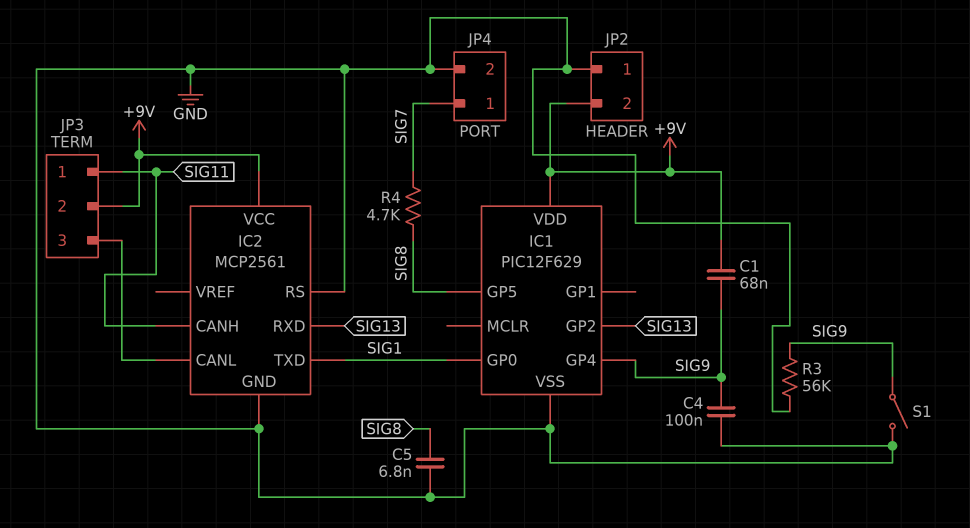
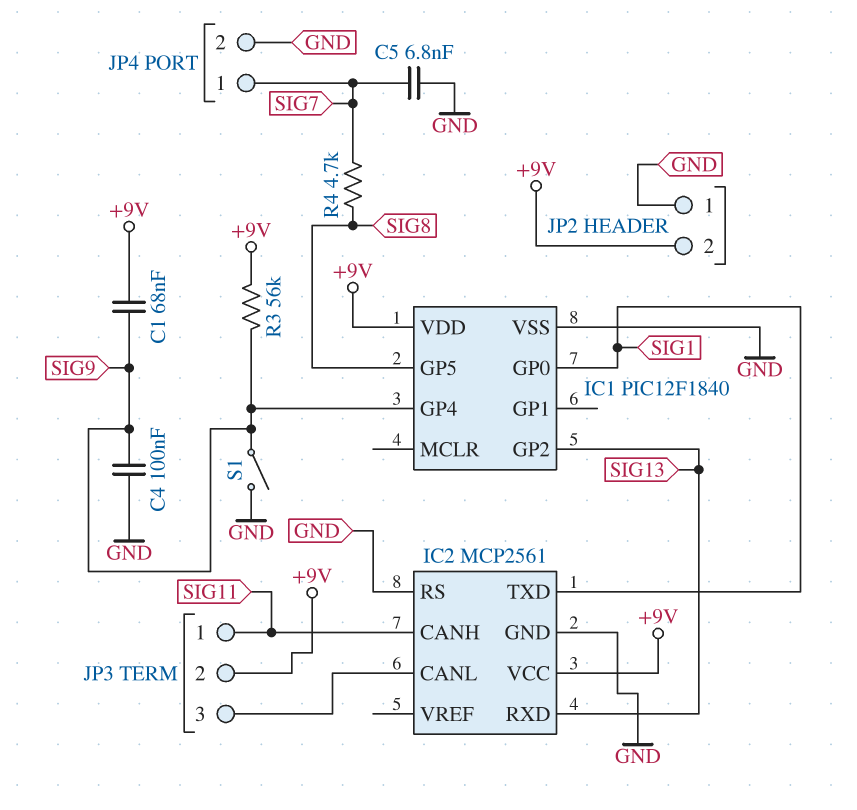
C5: 6.8nF (GND, SIG8) -> 6.8nF (GND, SIG7)
IC1: PIC12F629 -> PIC12F1840
R3: 56k (GND, SIG9) -> 56k (+9V, SIG9)

